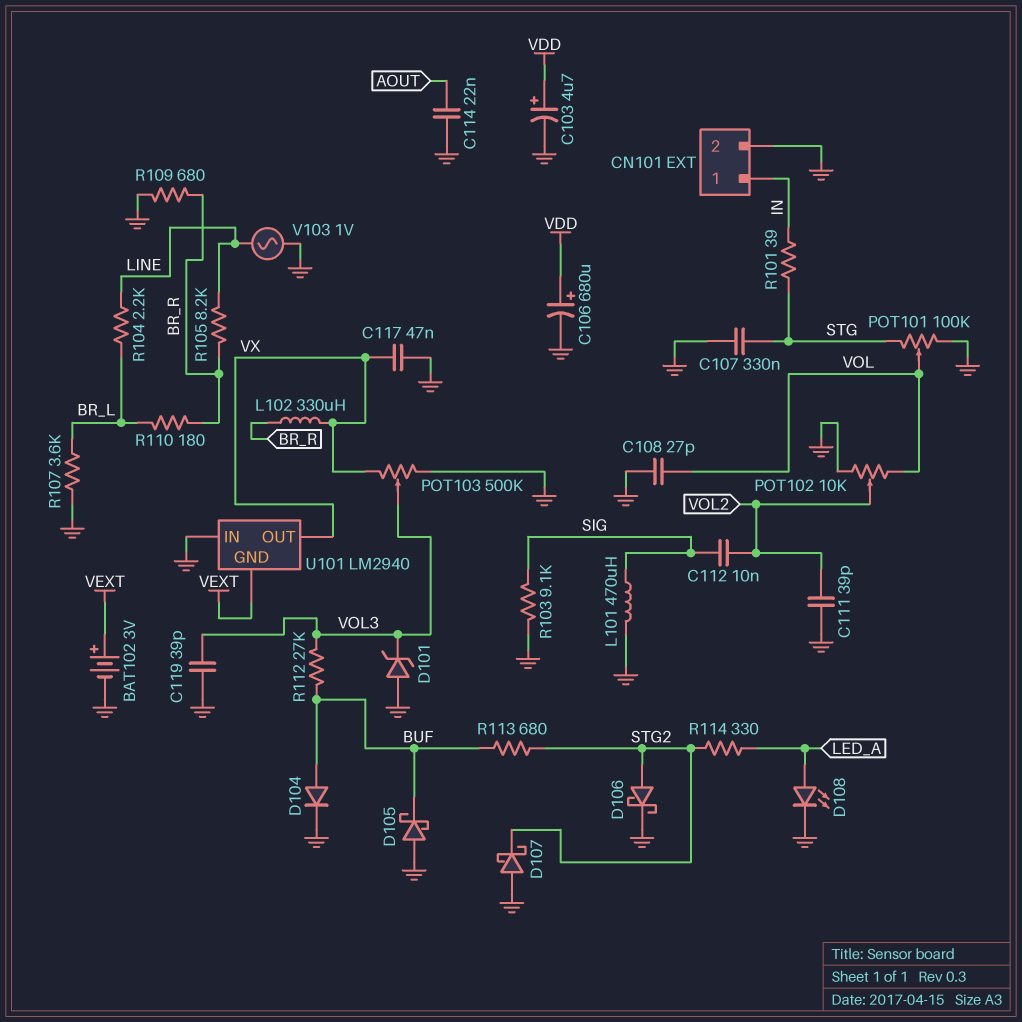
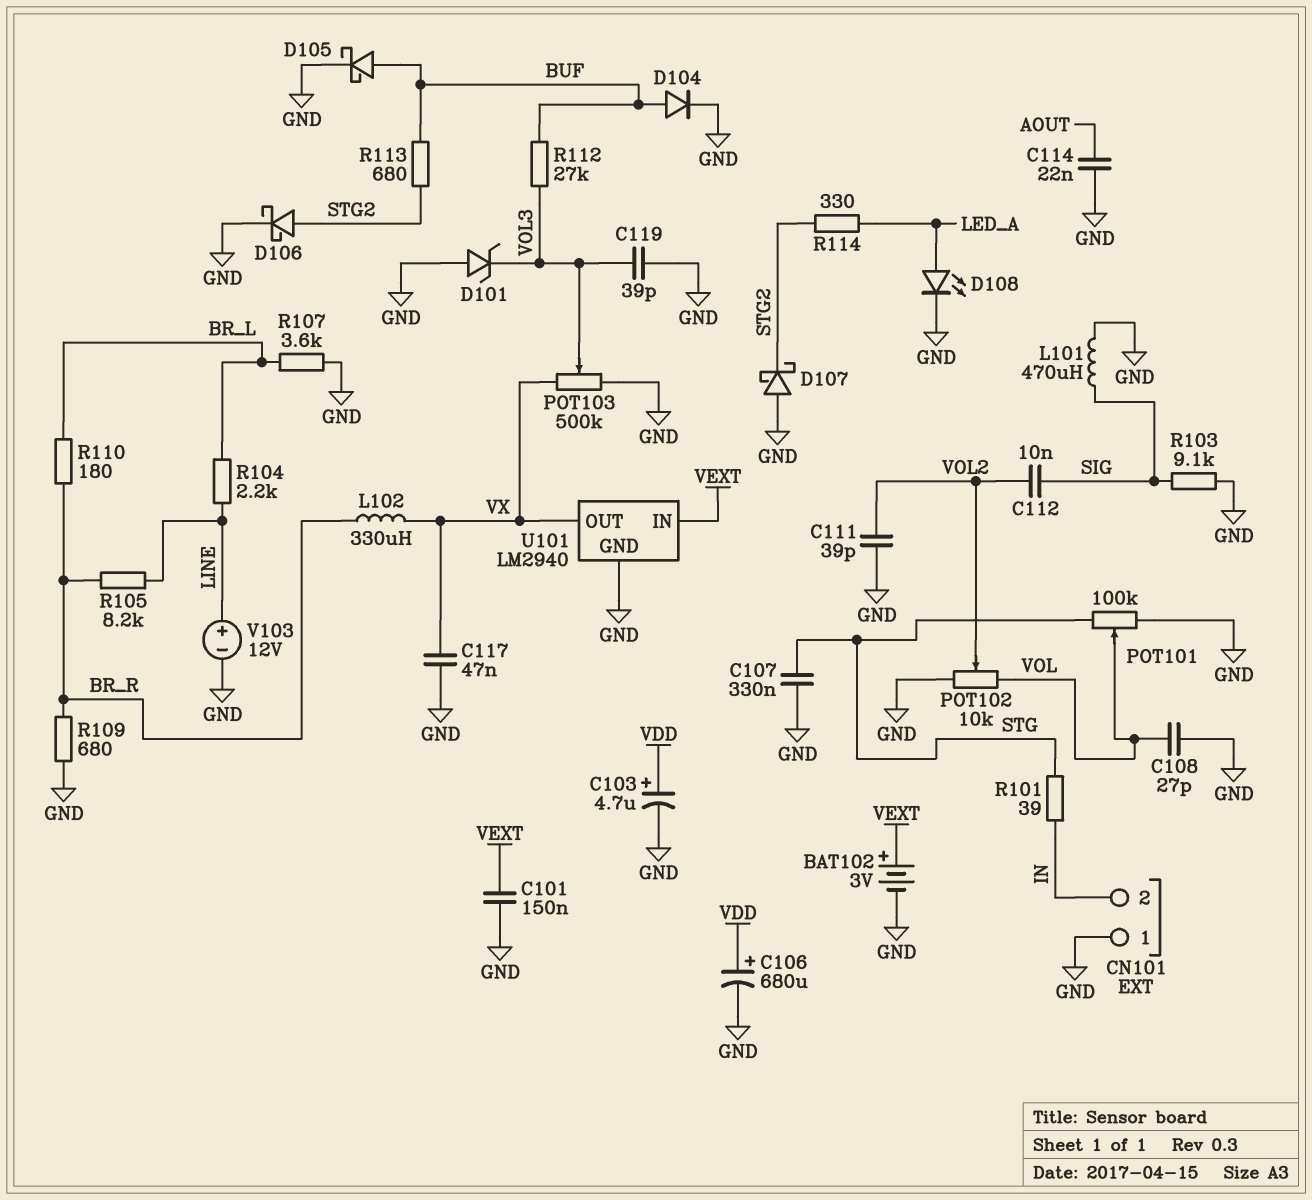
C101: none -> 150nF (GND, VEXT)
CN101 pin 1: IN -> GND
CN101 pin 2: GND -> IN
D105: schottky (A GND, K BUF) -> schottky (A BUF, K GND)
U101 pin GND: VEXT -> GND
U101 pin IN: GND -> VEXT
V103: AC 1V (GND, LINE) -> 12V (plus LINE, minus GND)

